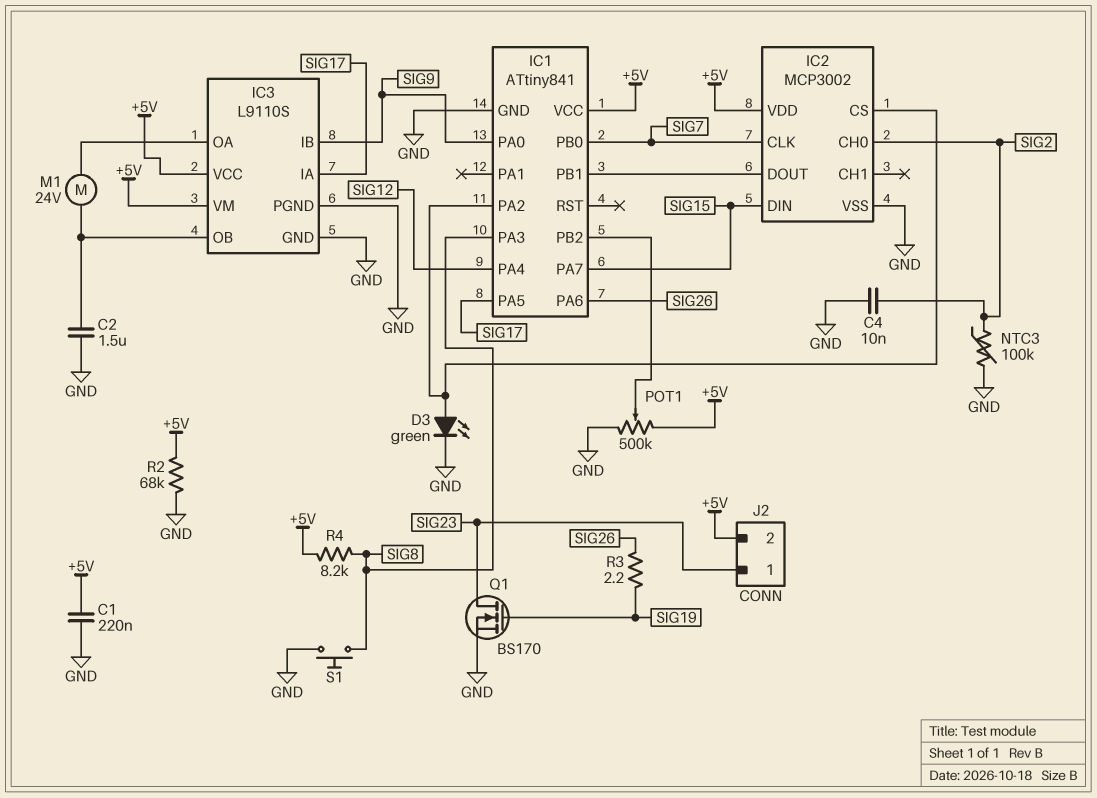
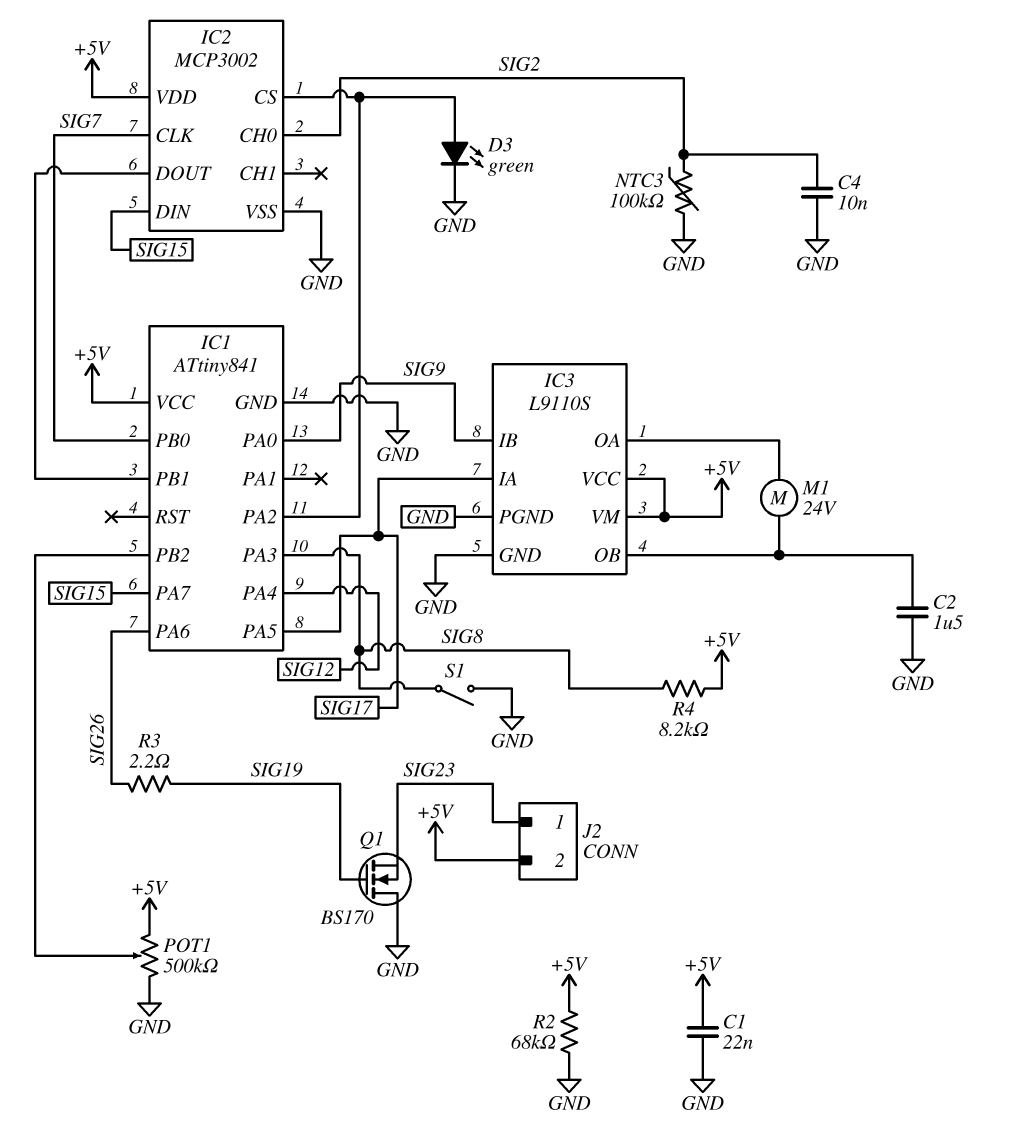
C1: 220nF (+5V, GND) -> 22nF (+5V, GND)
Q1: NMOS BS170 (G SIG19, D SIG23, S GND) -> NMOS BS170 (G SIG19, D GND, S SIG23)
S1: button (GND, SIG8) -> switch (GND, SIG8)

